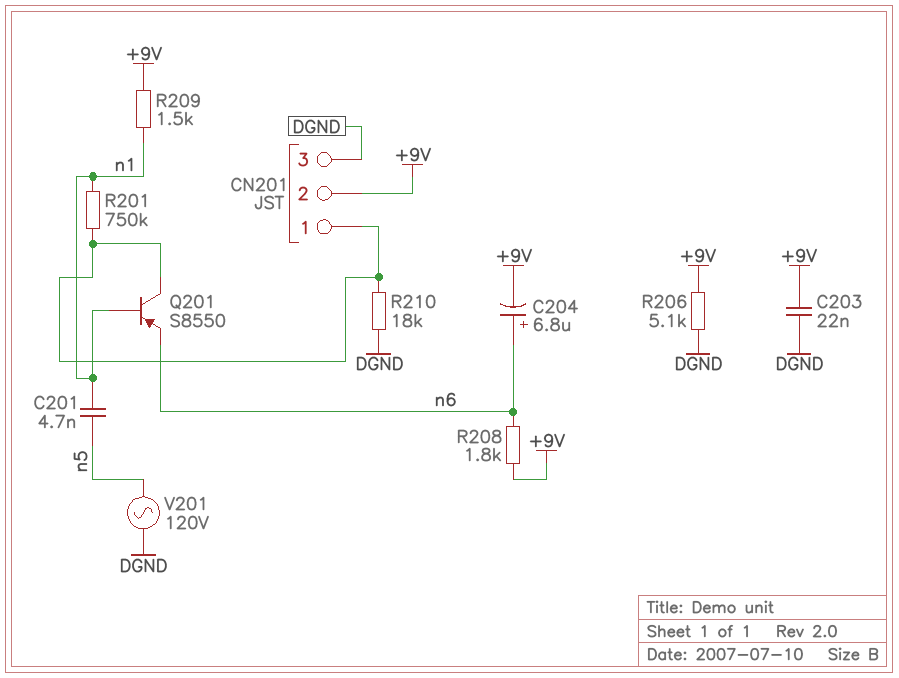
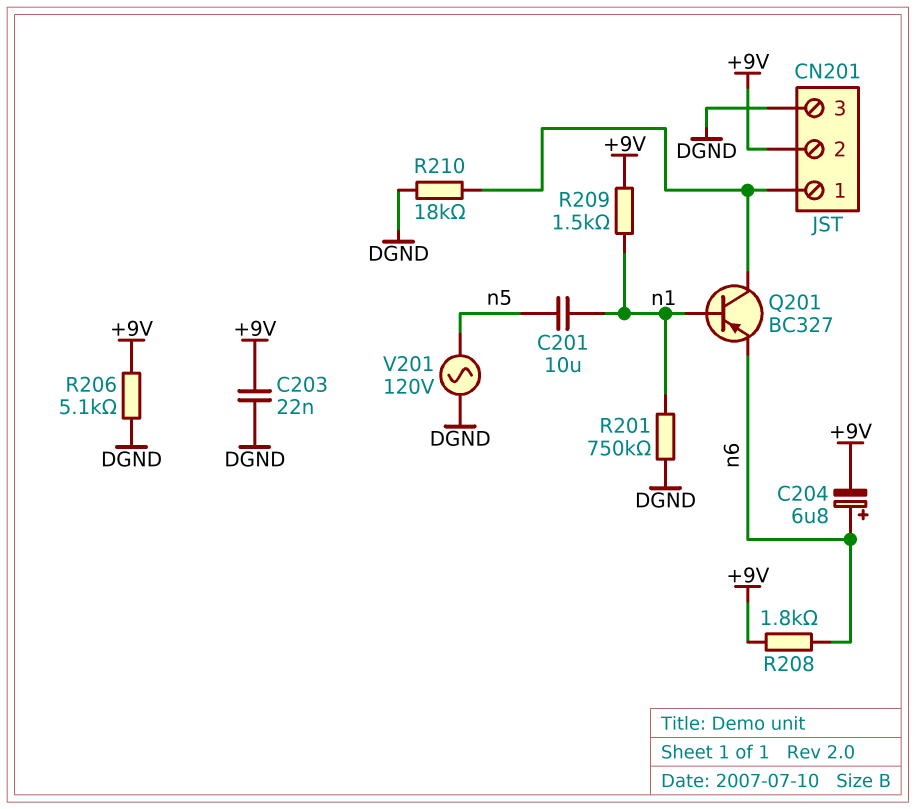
C201: 4.7nF (n1, n5) -> 10uF (n1, n5)
Q201: PNP S8550 (B n1, C CN201/1, E n6) -> PNP BC327 (B n1, C CN201/1, E n6)
R201: 750k (CN201/1, n1) -> 750k (DGND, n1)

